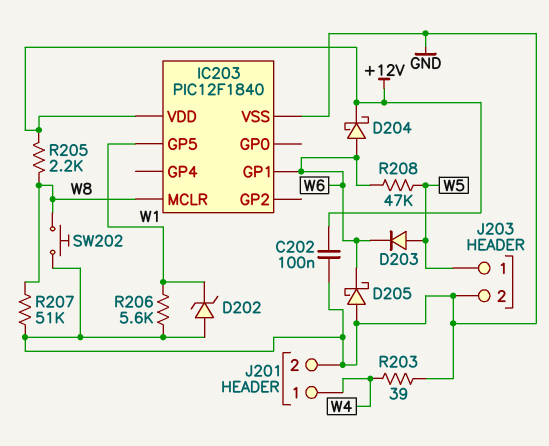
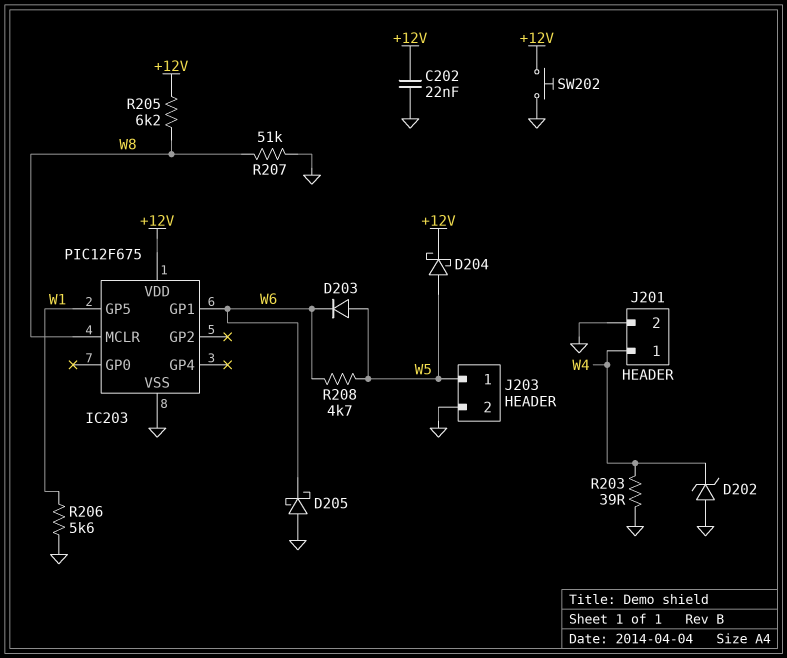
C202: 100nF (+12V, GND) -> 22nF (+12V, GND)
D202: zener (A GND, K W1) -> zener (A GND, K W4)
D204: schottky (A W6, K +12V) -> schottky (A W5, K +12V)
IC203: PIC12F1840 -> PIC12F675
R205: 2.2k (+12V, W8) -> 6.2k (+12V, W8)
R208: 47k (W5, W6) -> 4.7k (W5, W6)
SW202: button (GND, W8) -> button (+12V, GND)

